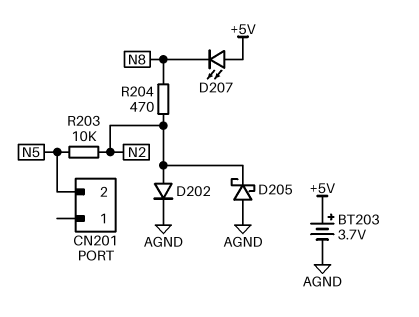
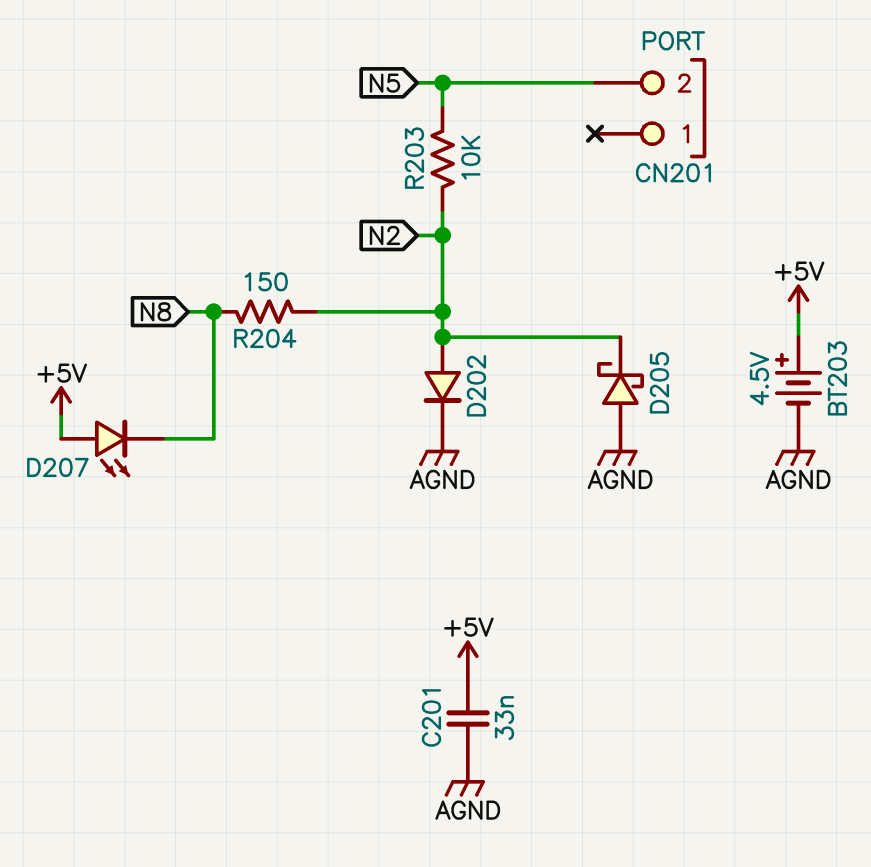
BT203: 3.7V (plus +5V, minus AGND) -> 4.5V (plus +5V, minus AGND)
C201: none -> 33nF (+5V, AGND)
R204: 470 (N2, N8) -> 150 (N2, N8)

